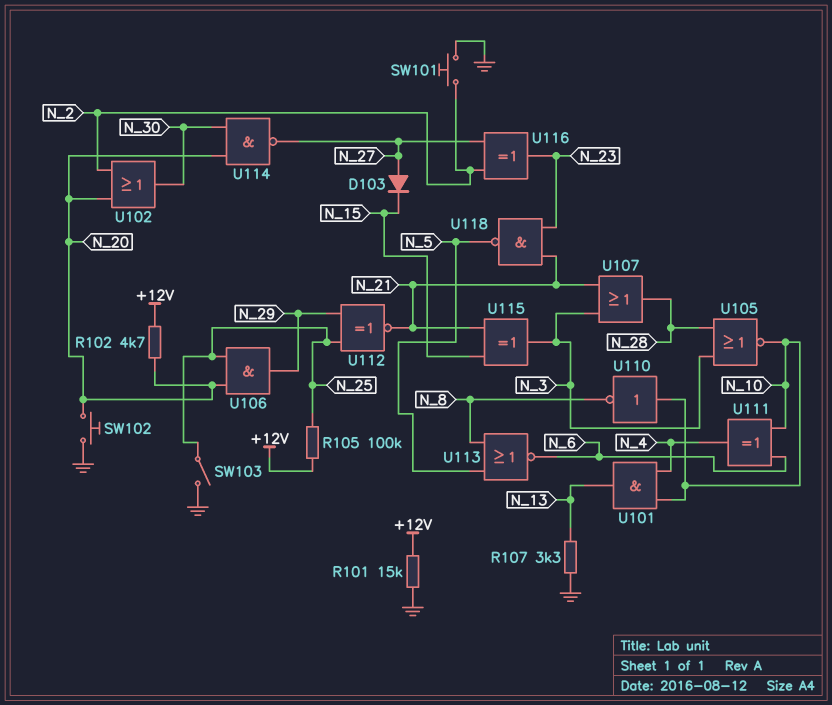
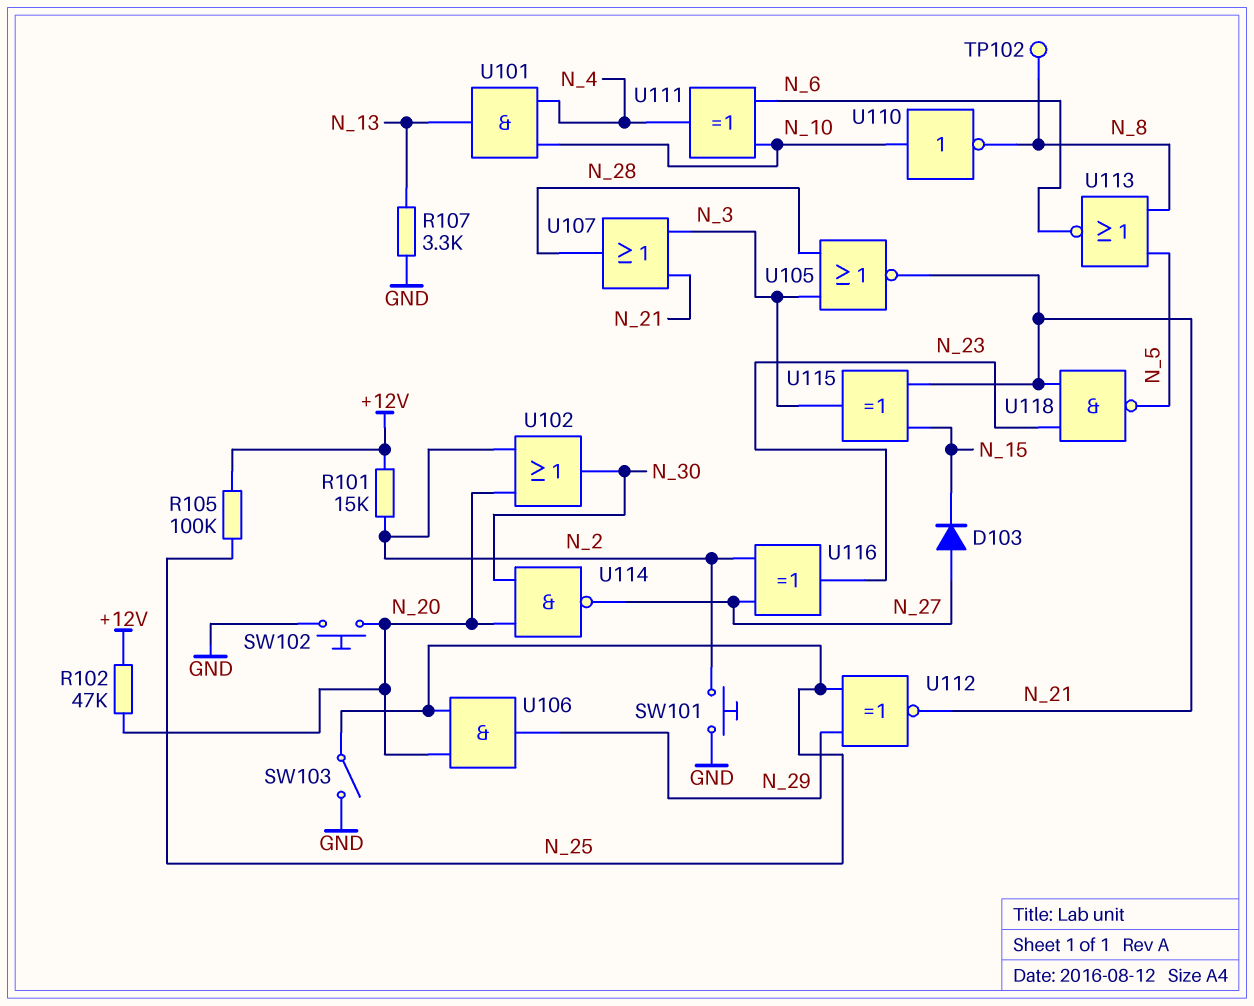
R101: 15k (+12V, GND) -> 15k (+12V, N_2)
R102: 4.7k (+12V, N_20) -> 47k (+12V, N_20)
TP102: none -> test point (N_8)
U105: NOR (in N_3, in N_28, out N_10) -> NOR (in N_3, in N_28, out N_21)

